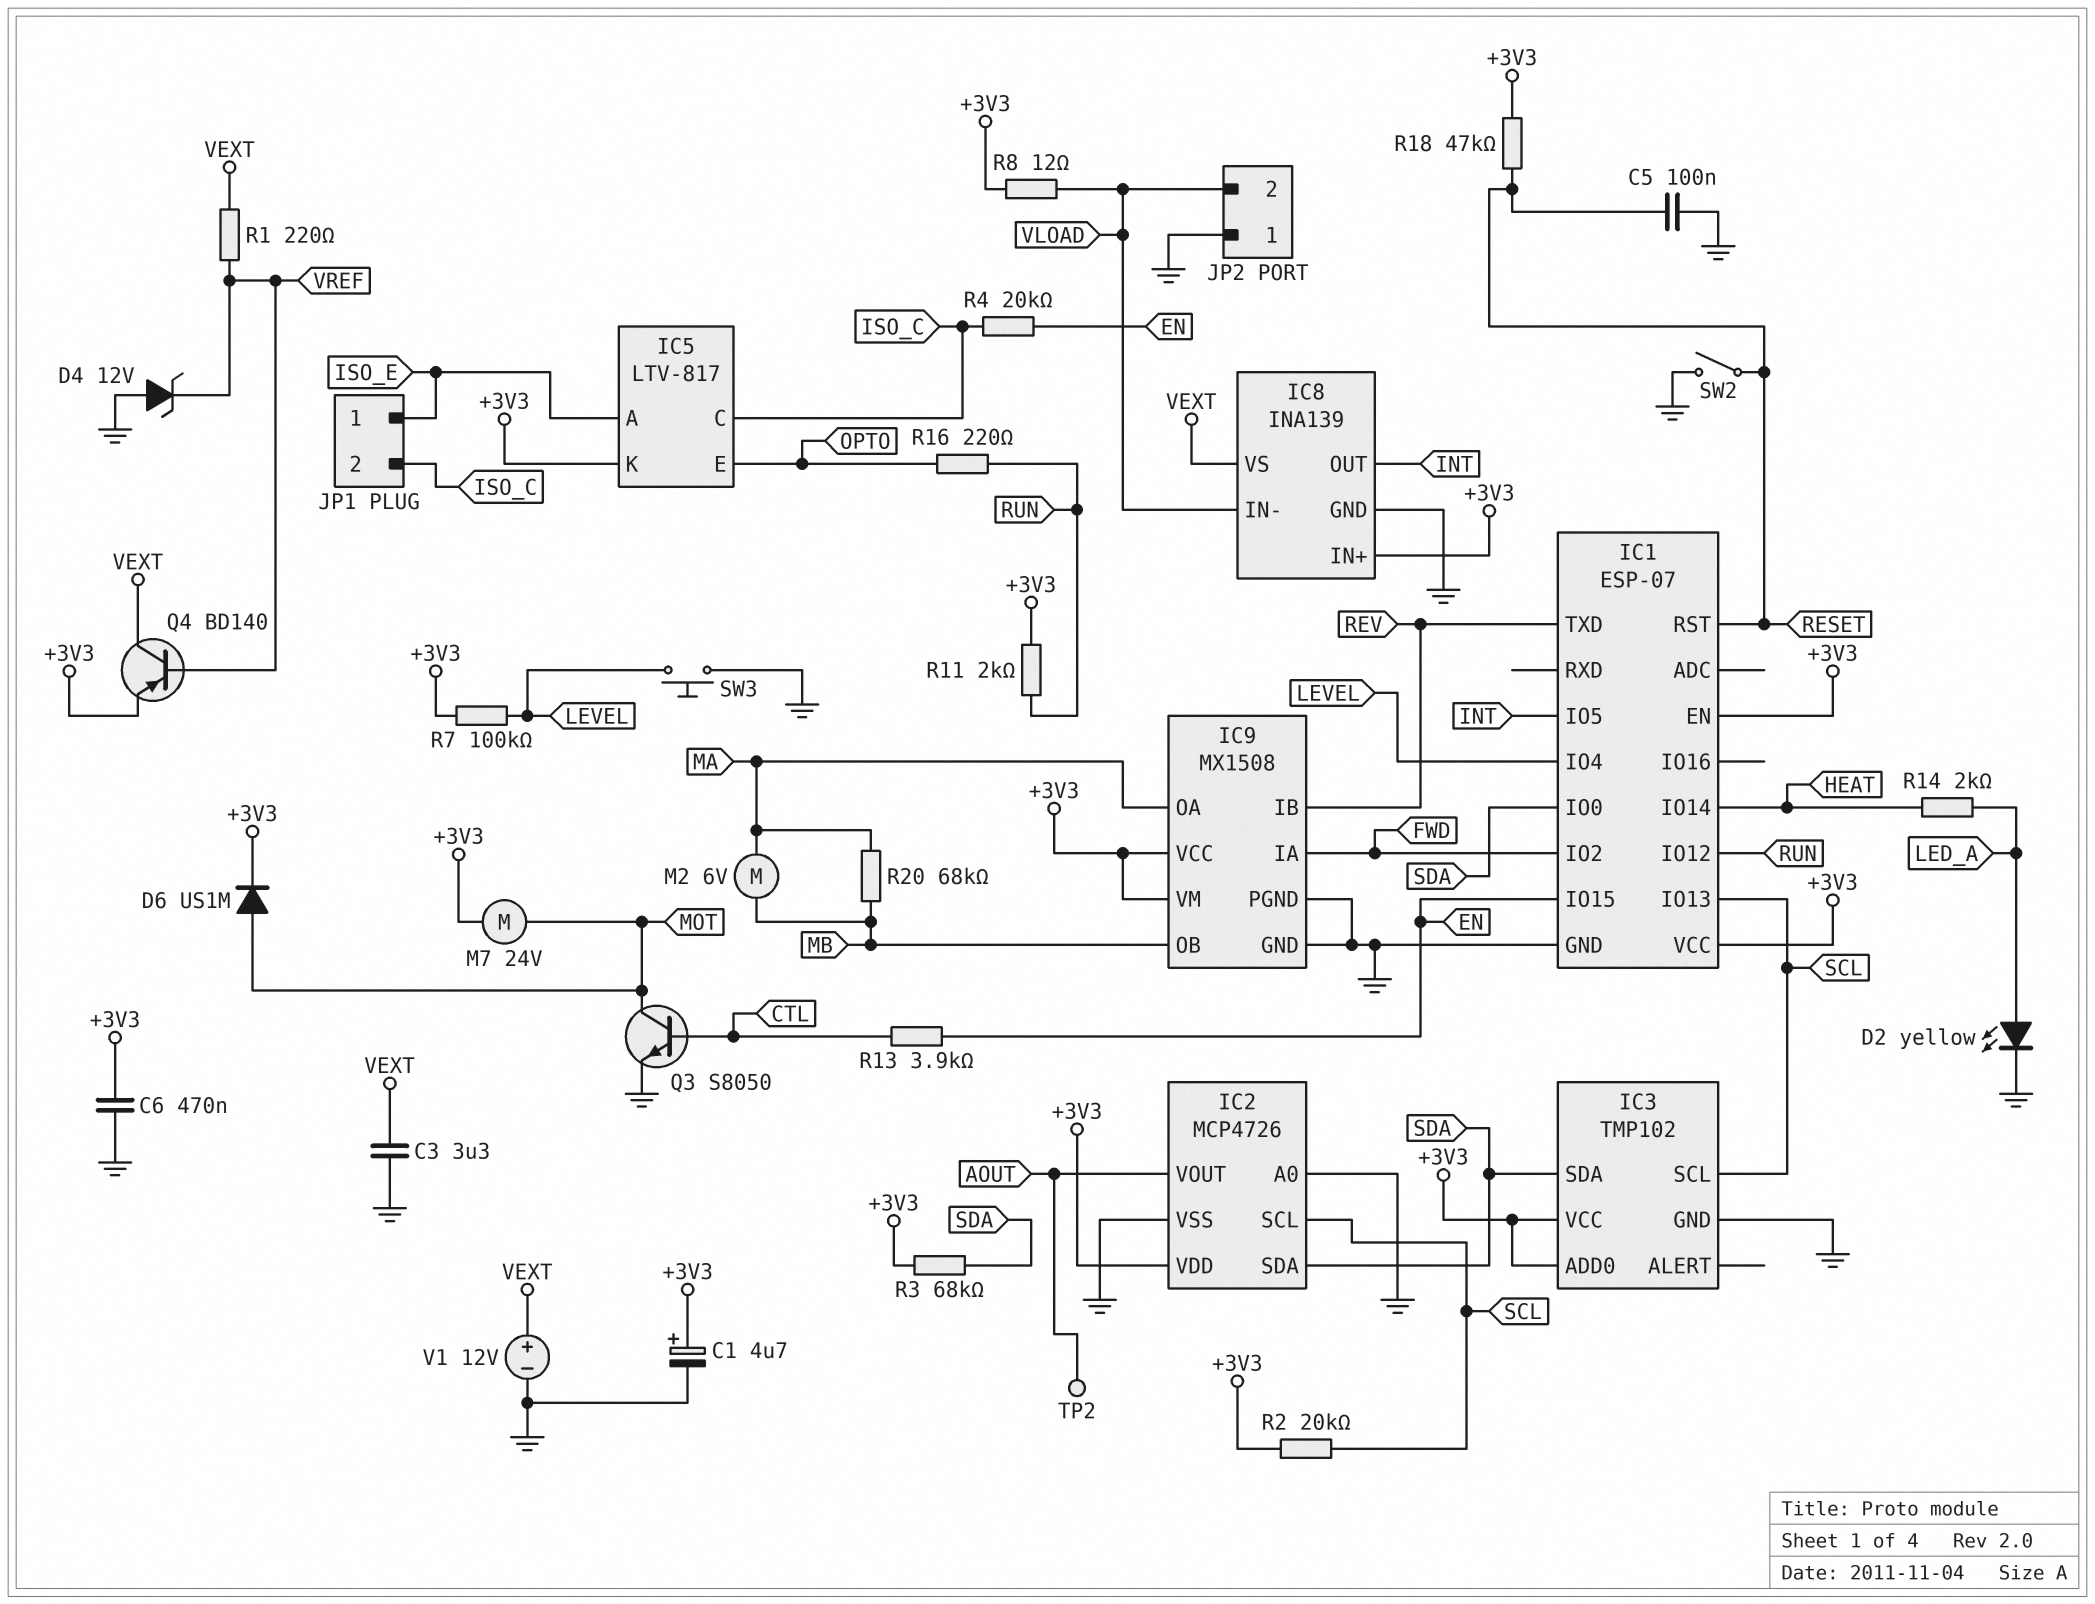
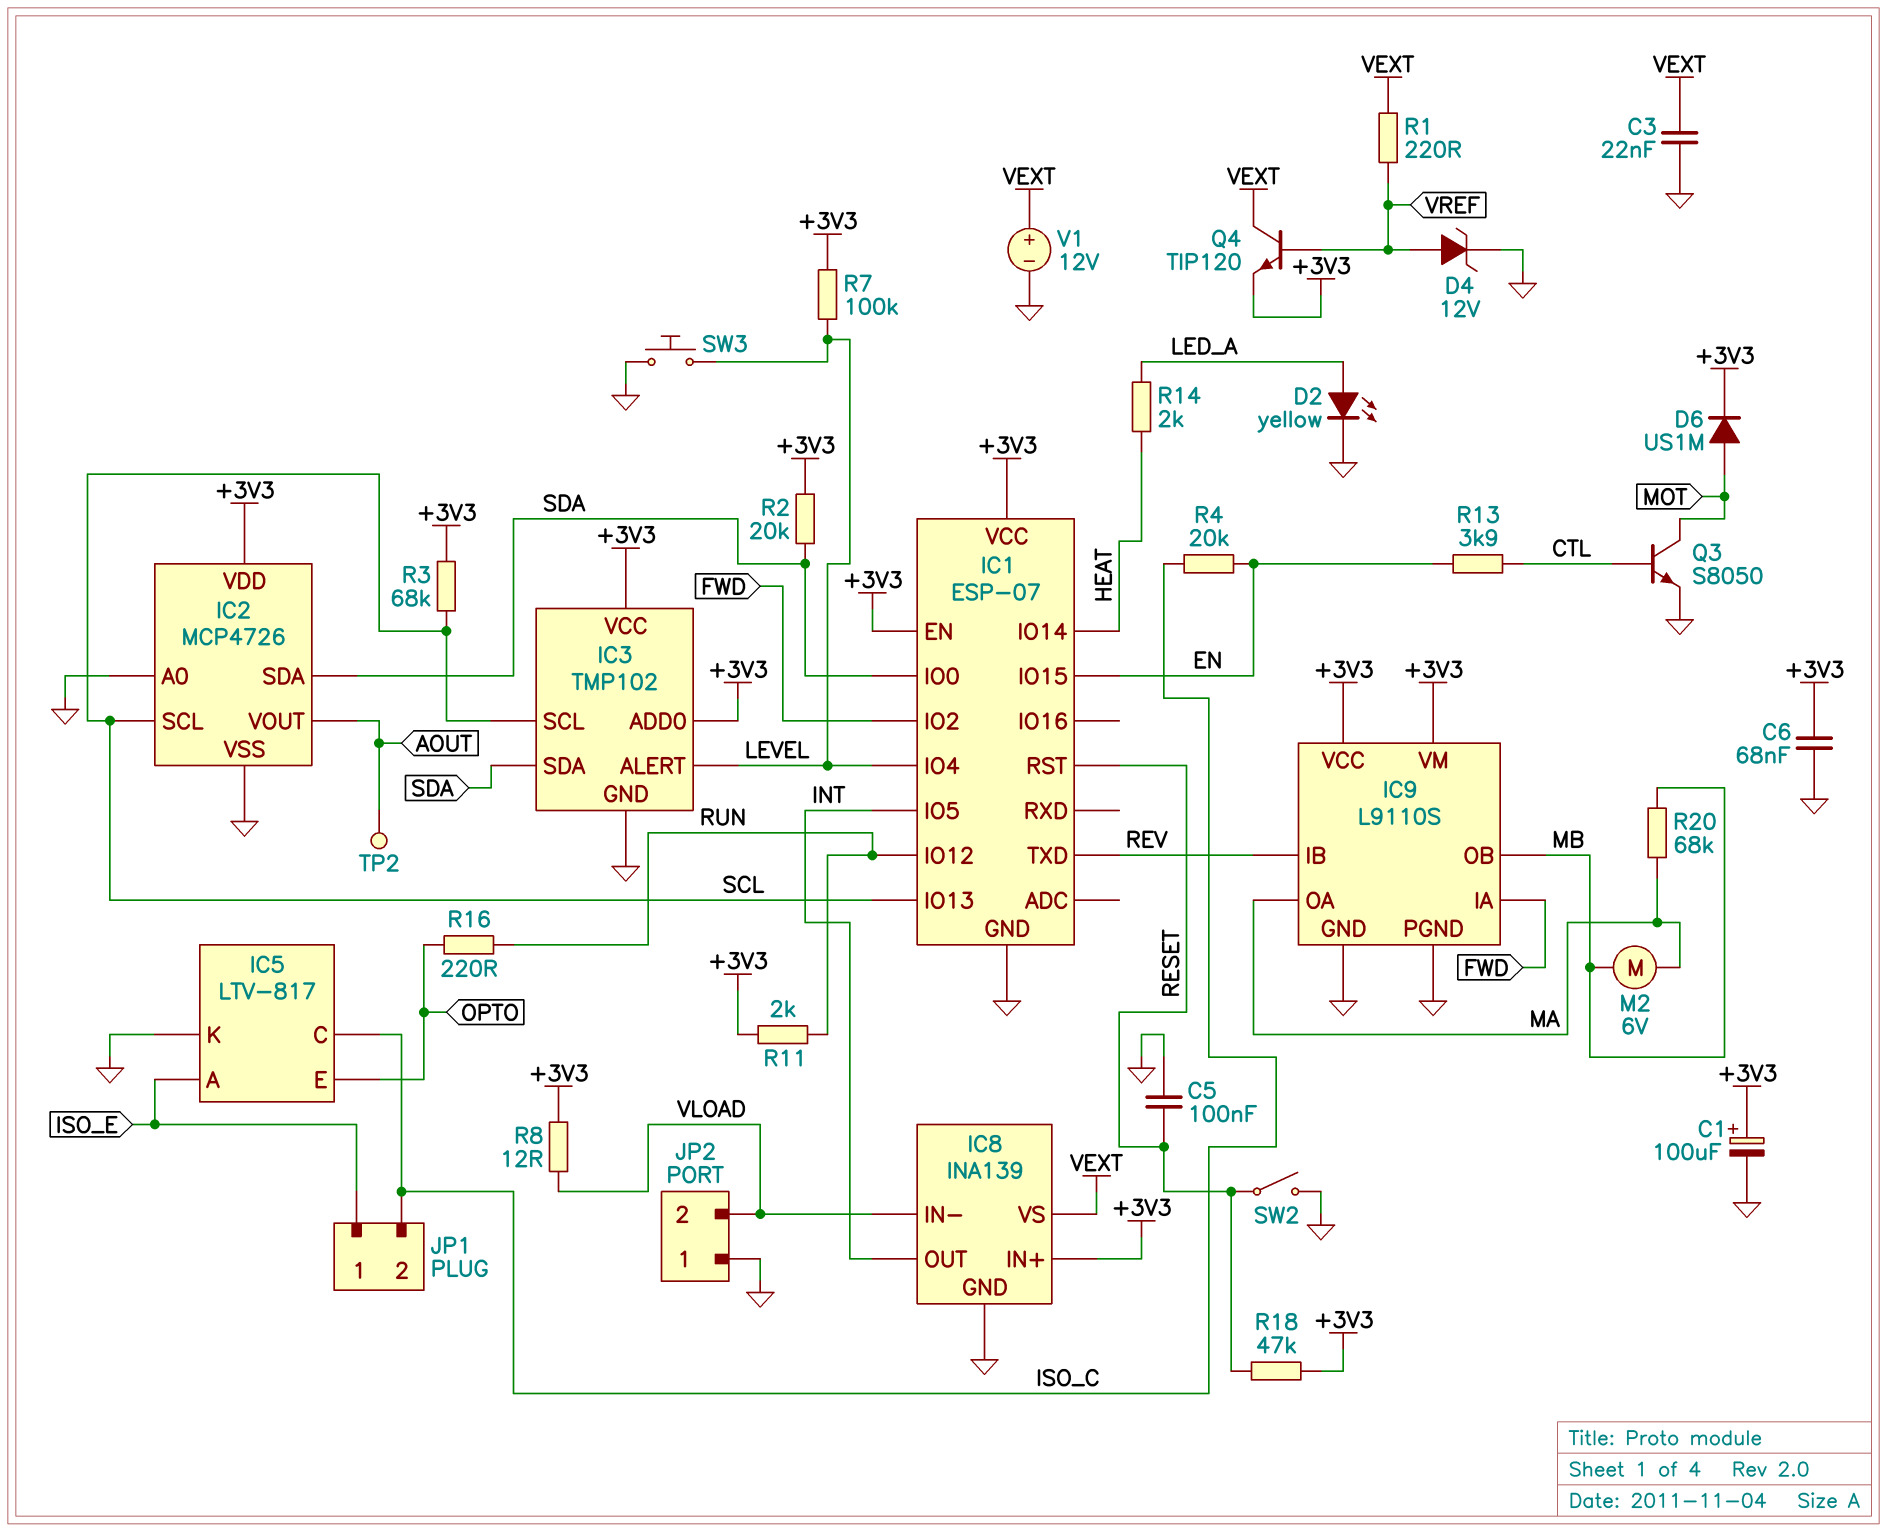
C1: 4.7uF (plus +3V3, minus GND) -> 100uF (plus +3V3, minus GND)
C3: 3.3uF (GND, VEXT) -> 22nF (GND, VEXT)
C6: 470nF (+3V3, GND) -> 68nF (+3V3, GND)
D4: zener 12V (A GND, K VREF) -> zener 12V (A VREF, K GND)
IC3 pin ALERT: none -> LEVEL
IC5 pin K: +3V3 -> GND
IC9: MX1508 -> L9110S
M7: motor 24V (+3V3, MOT) -> none
Q4: PNP BD140 (B VREF, C VEXT, E +3V3) -> NPN TIP120 (B VREF, C VEXT, E +3V3)
R2: 20k (+3V3, SCL) -> 20k (+3V3, SDA)
R3: 68k (+3V3, SDA) -> 68k (+3V3, SCL)

